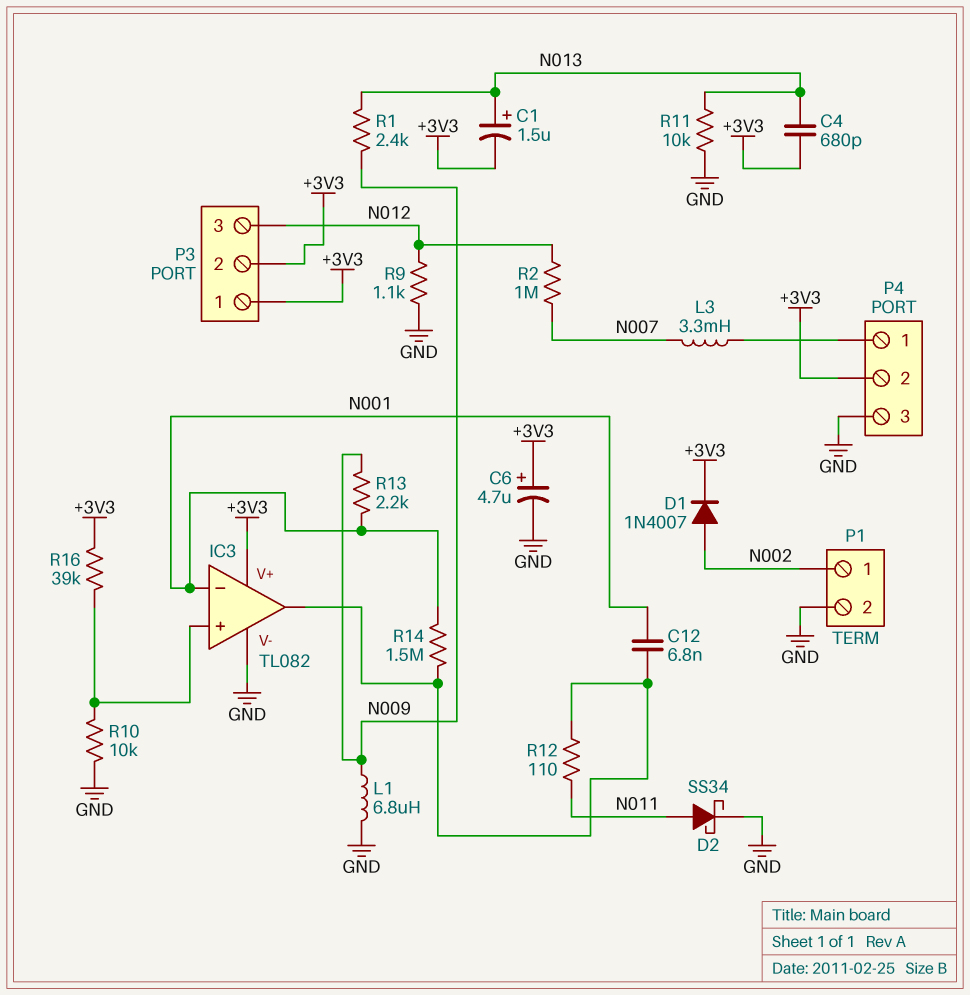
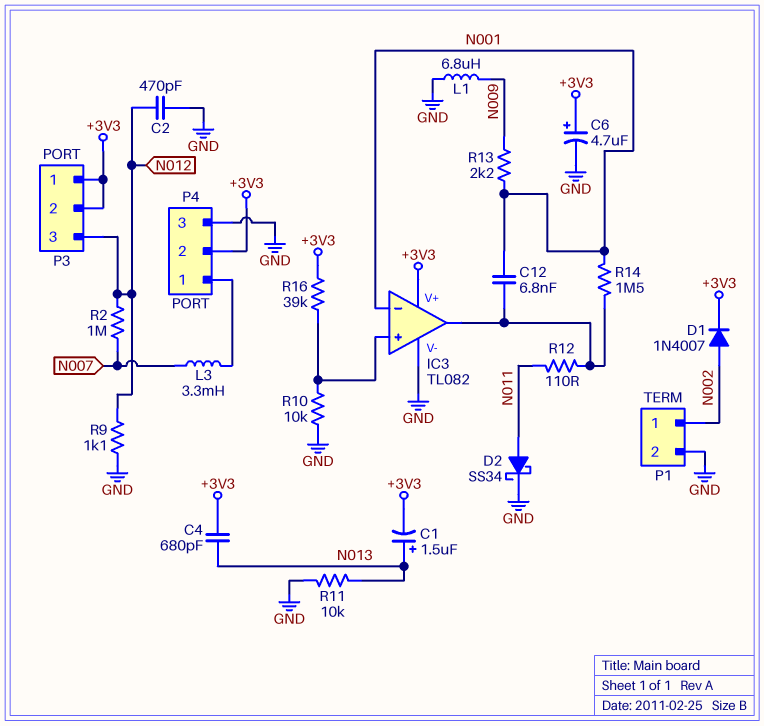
C2: none -> 470pF (GND, N012)
R1: 2.4k (N009, N013) -> none

